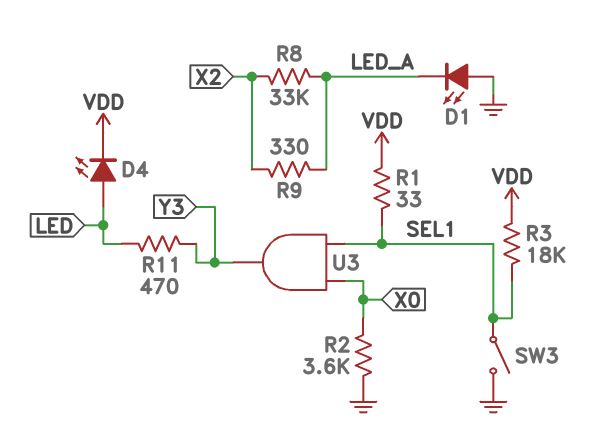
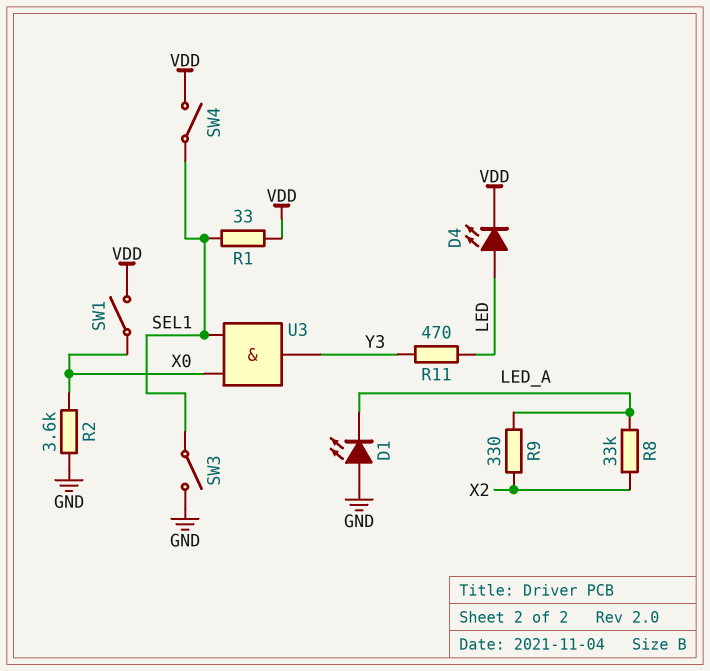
R3: 18k (SEL1, VDD) -> none
SW1: none -> switch (VDD, X0)
SW4: none -> switch (SEL1, VDD)

